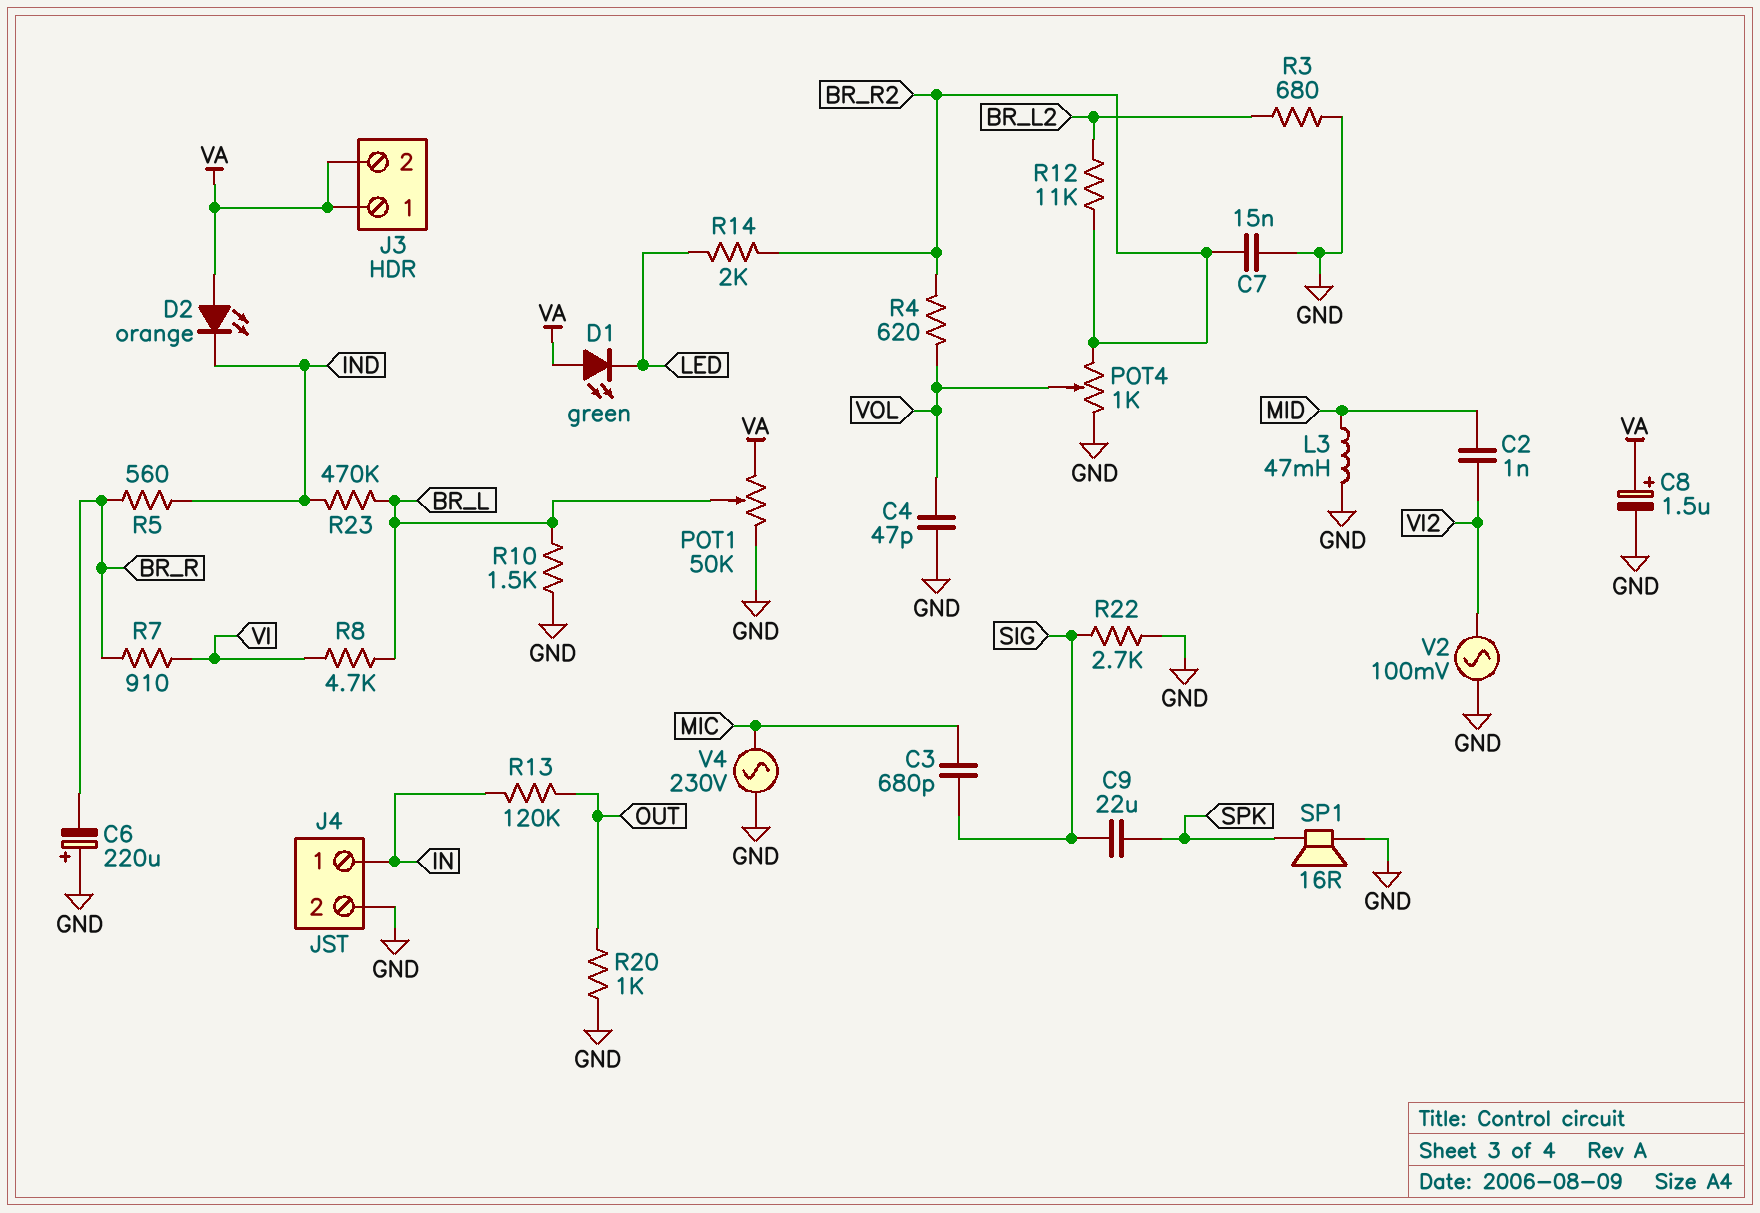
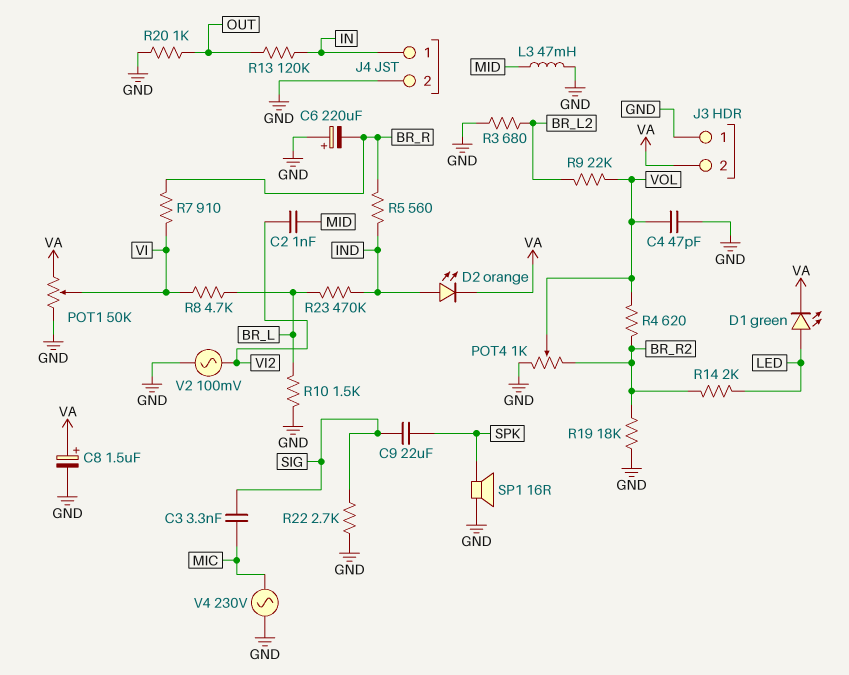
C3: 680pF (MIC, SIG) -> 3.3nF (MIC, SIG)
C7: 15nF (BR_R2, GND) -> none
D1: LED green (A VA, K LED) -> LED green (A LED, K VA)
D2: LED orange (A VA, K IND) -> LED orange (A IND, K VA)
J3 pin 1: VA -> GND
POT1: 50k (GND, VA, wiper BR_L) -> 50k (GND, VA, wiper VI)
R9: none -> 22k (BR_L2, VOL)
R12: 11k (BR_L2, BR_R2) -> none
R19: none -> 18k (BR_R2, GND)

